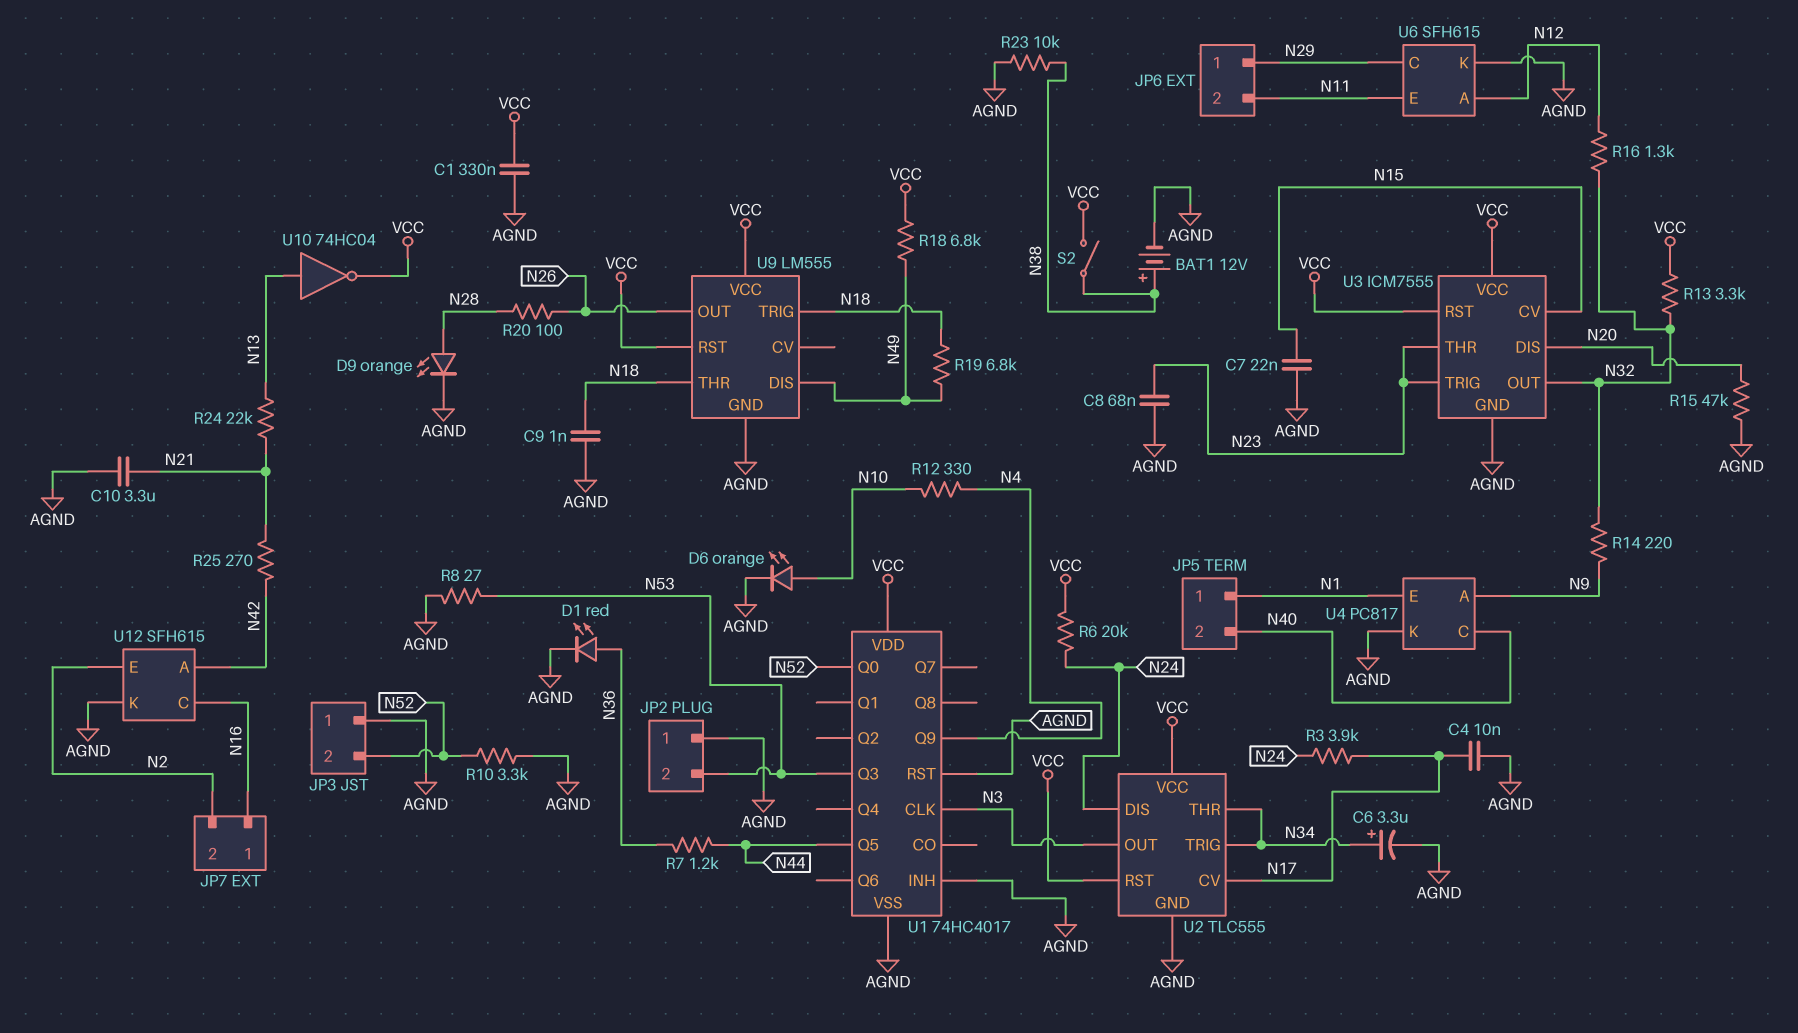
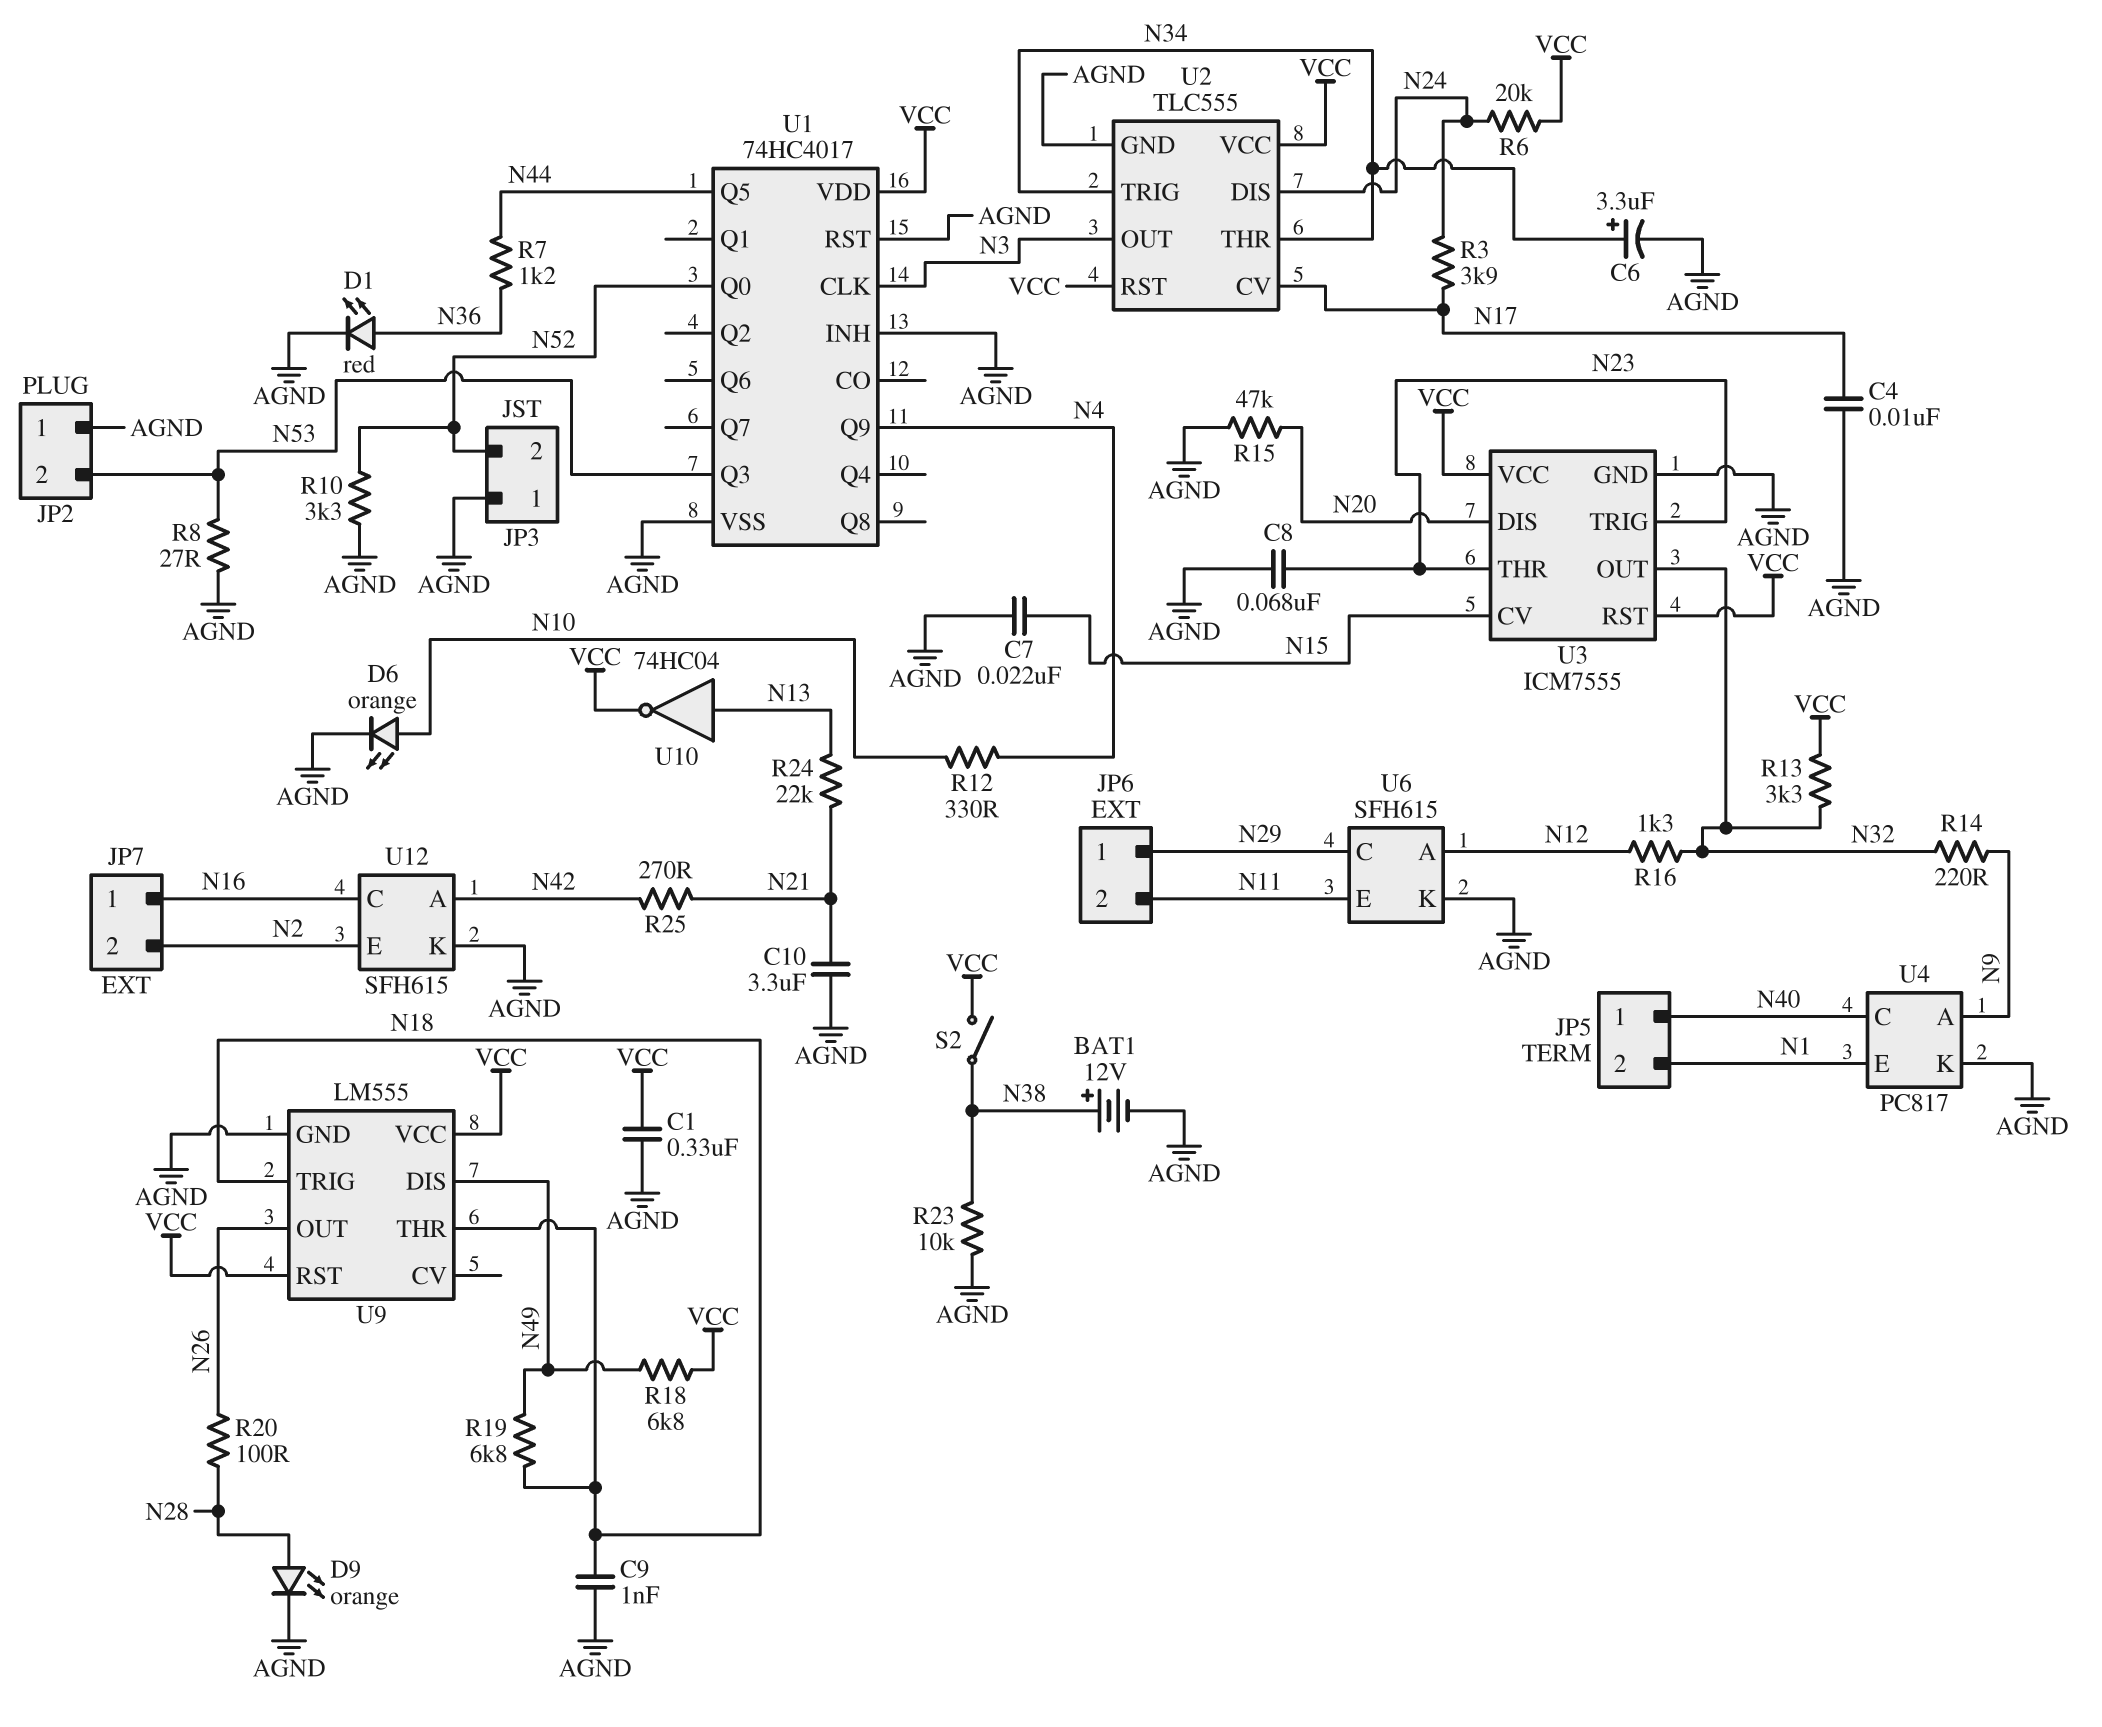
JP5 pin 1: N1 -> N40
JP5 pin 2: N40 -> N1

